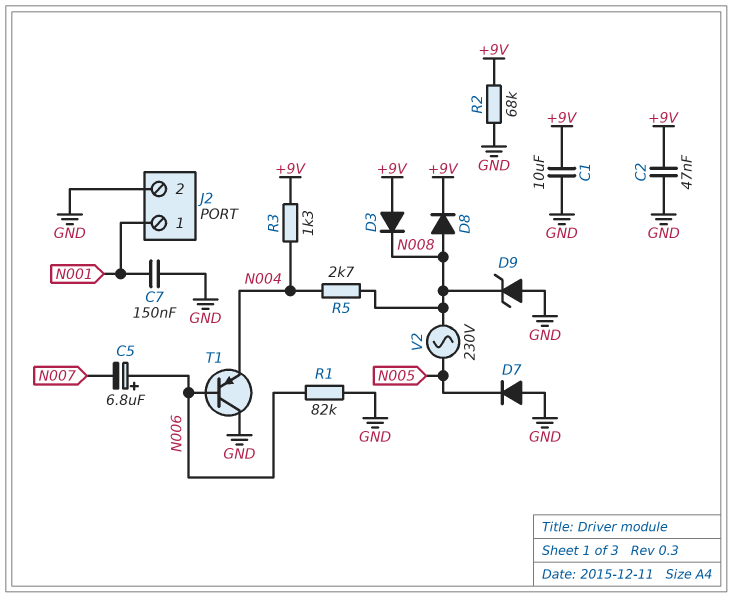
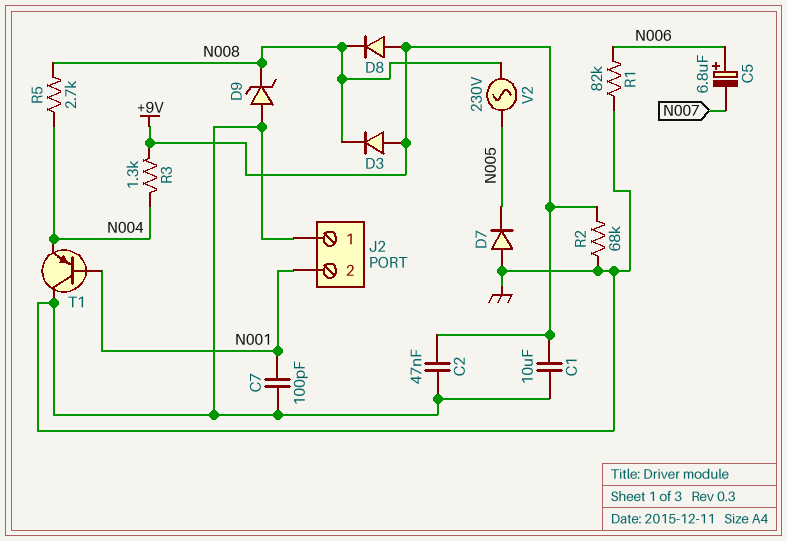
C7: 150nF (GND, N001) -> 100pF (GND, N001)
D8: diode (A N008, K +9V) -> diode (A +9V, K N008)
J2 pin 1: N001 -> GND
J2 pin 2: GND -> N001
T1: PNP (B N006, C GND, E N004) -> PNP (B N001, C GND, E N004)

